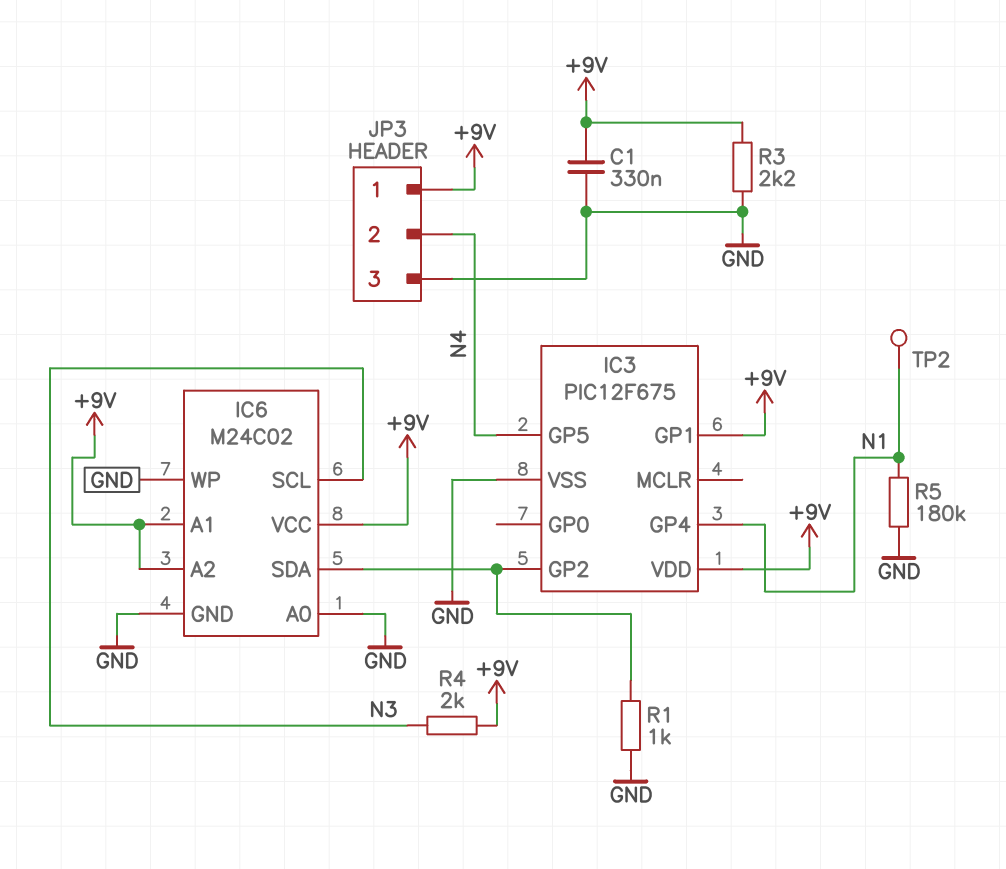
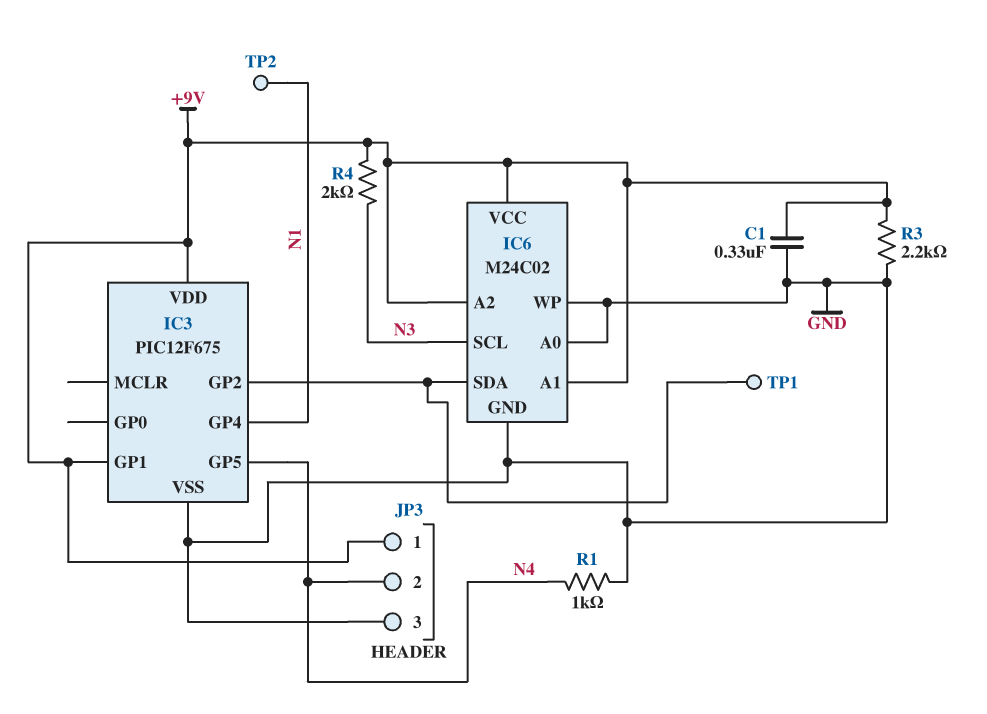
R1: 1k (GND, IC3/GP2) -> 1k (GND, N4)
R5: 180k (GND, N1) -> none
TP1: none -> test point (IC3/GP2)

